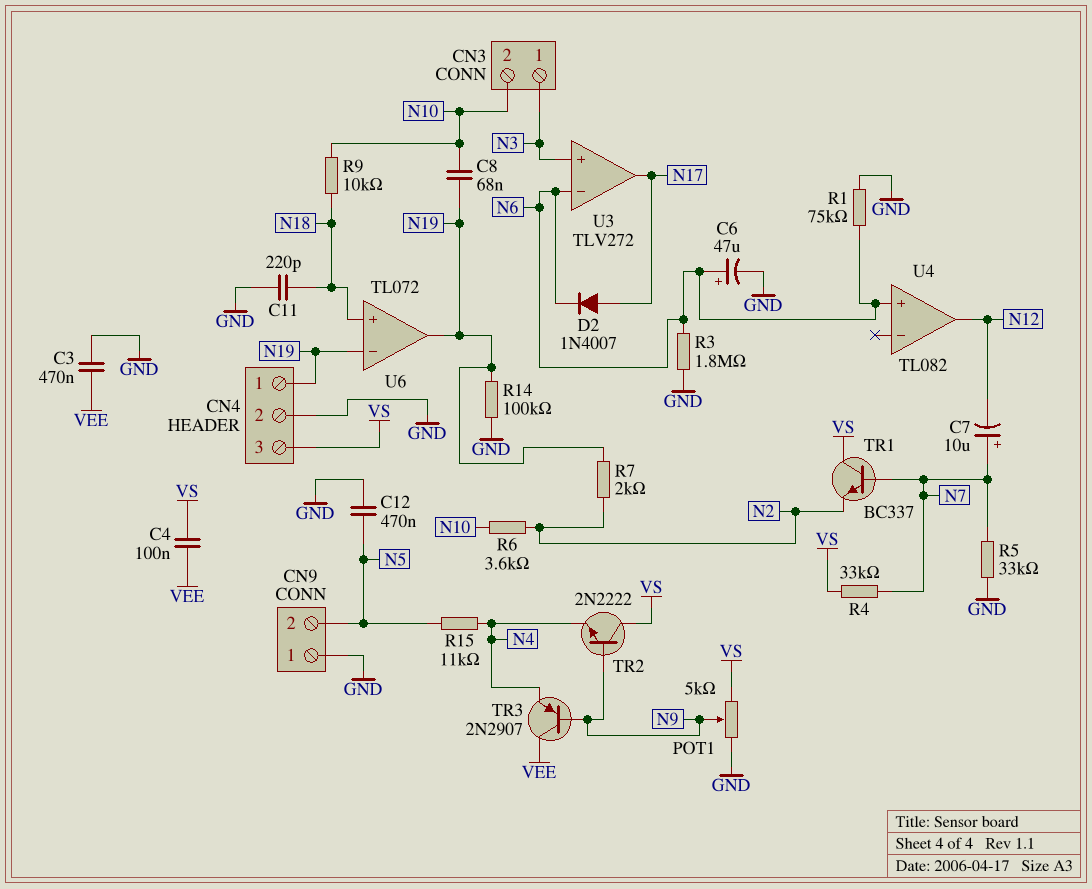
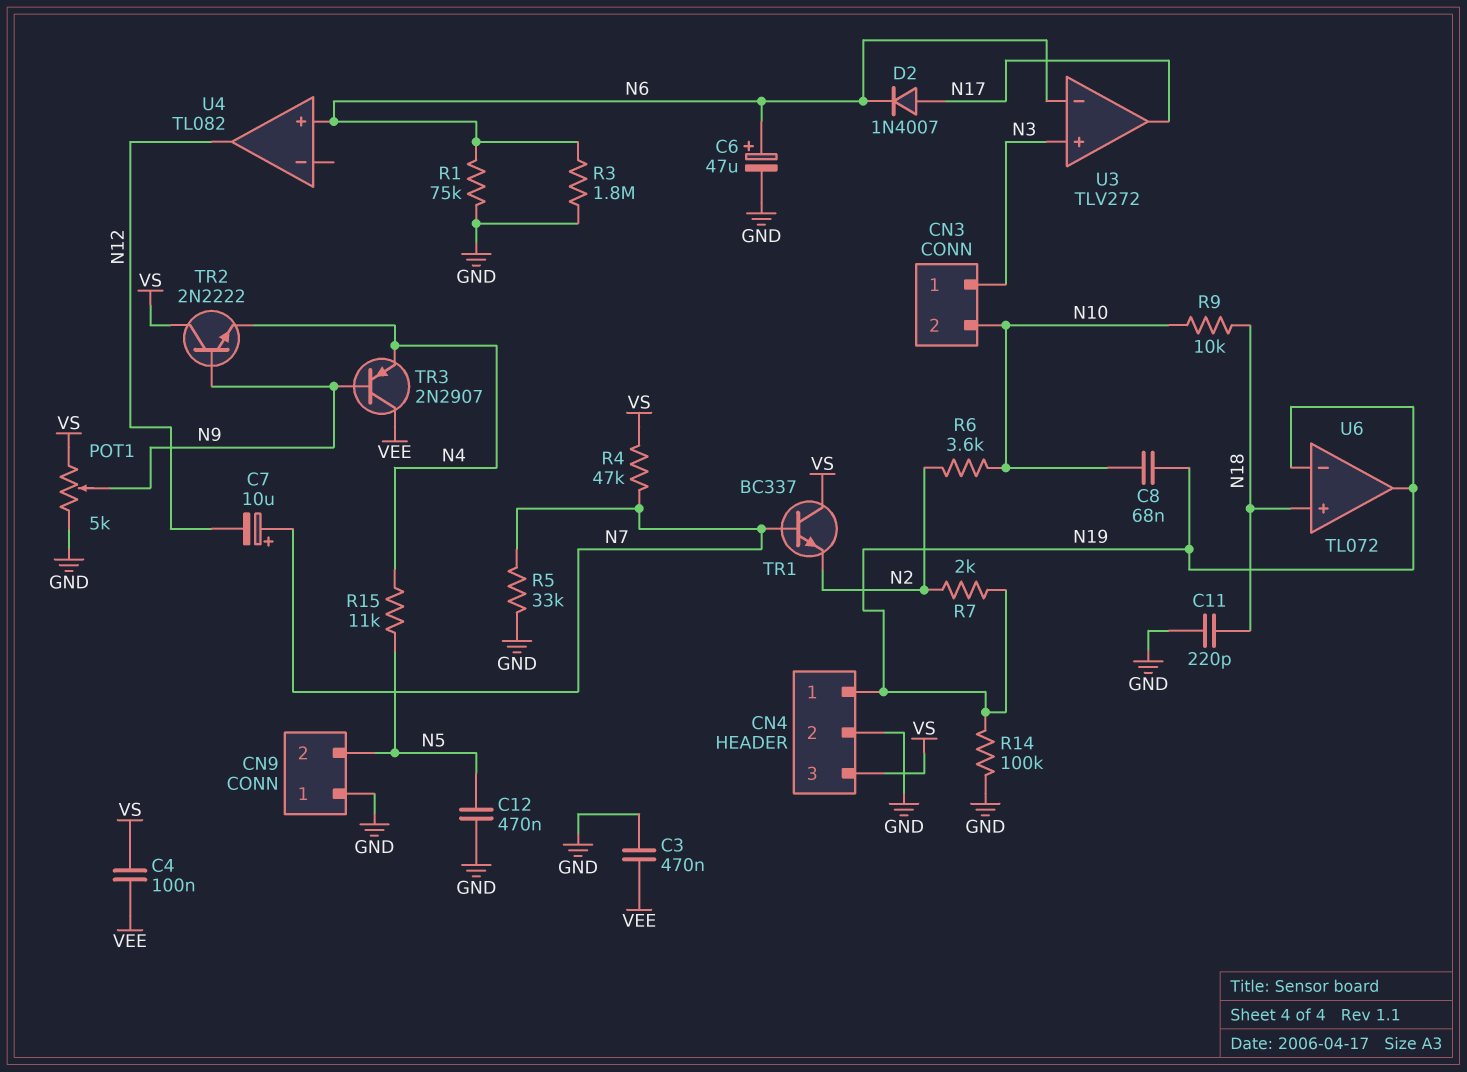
R4: 33k (N7, VS) -> 47k (N7, VS)

